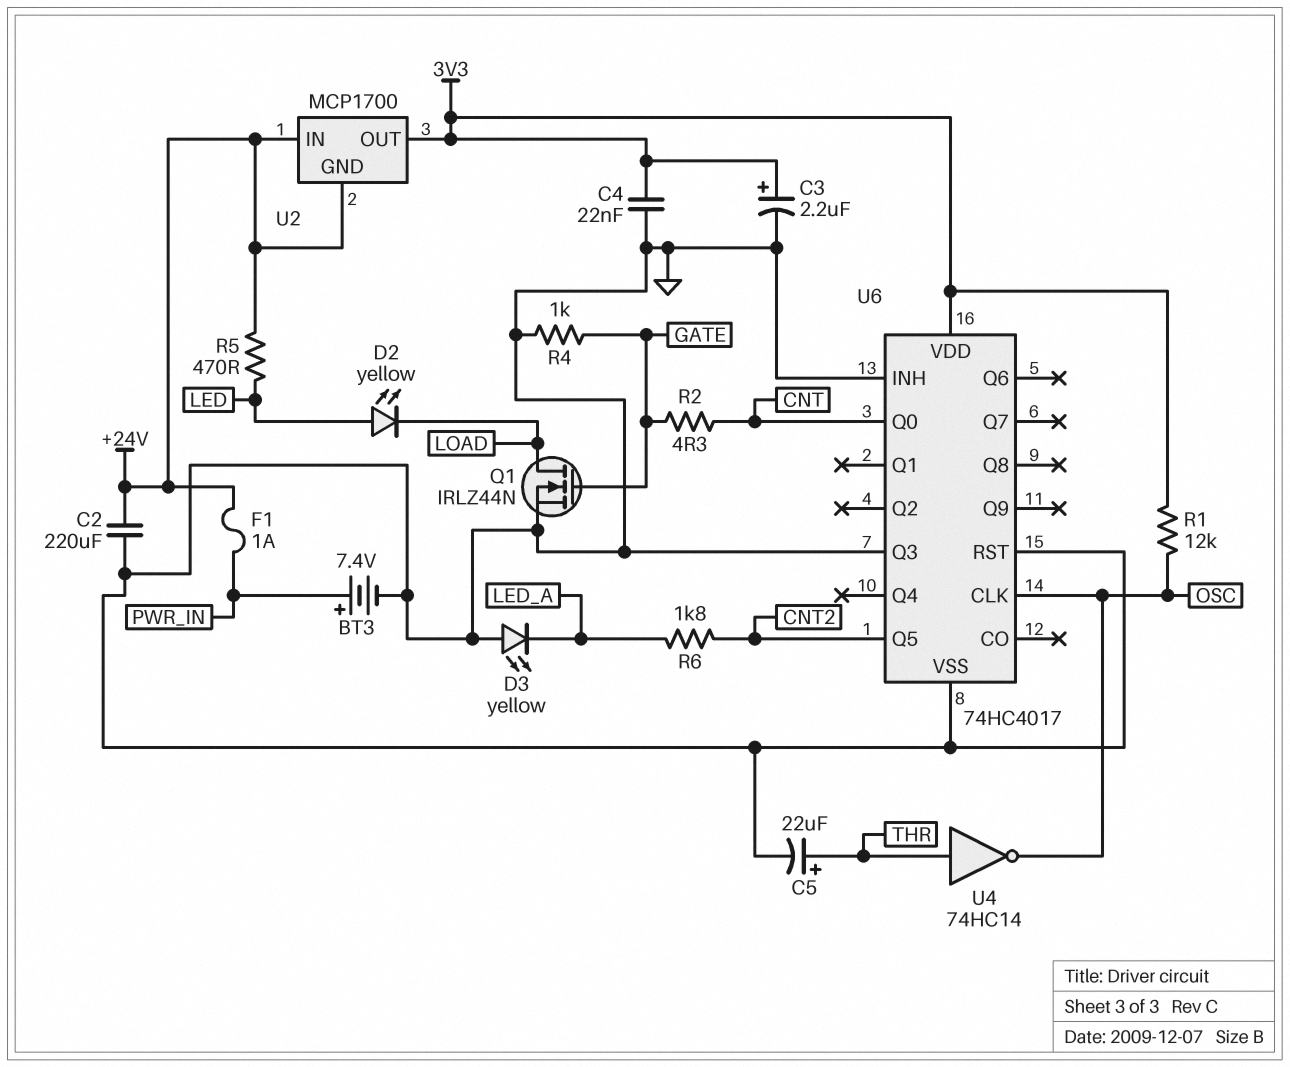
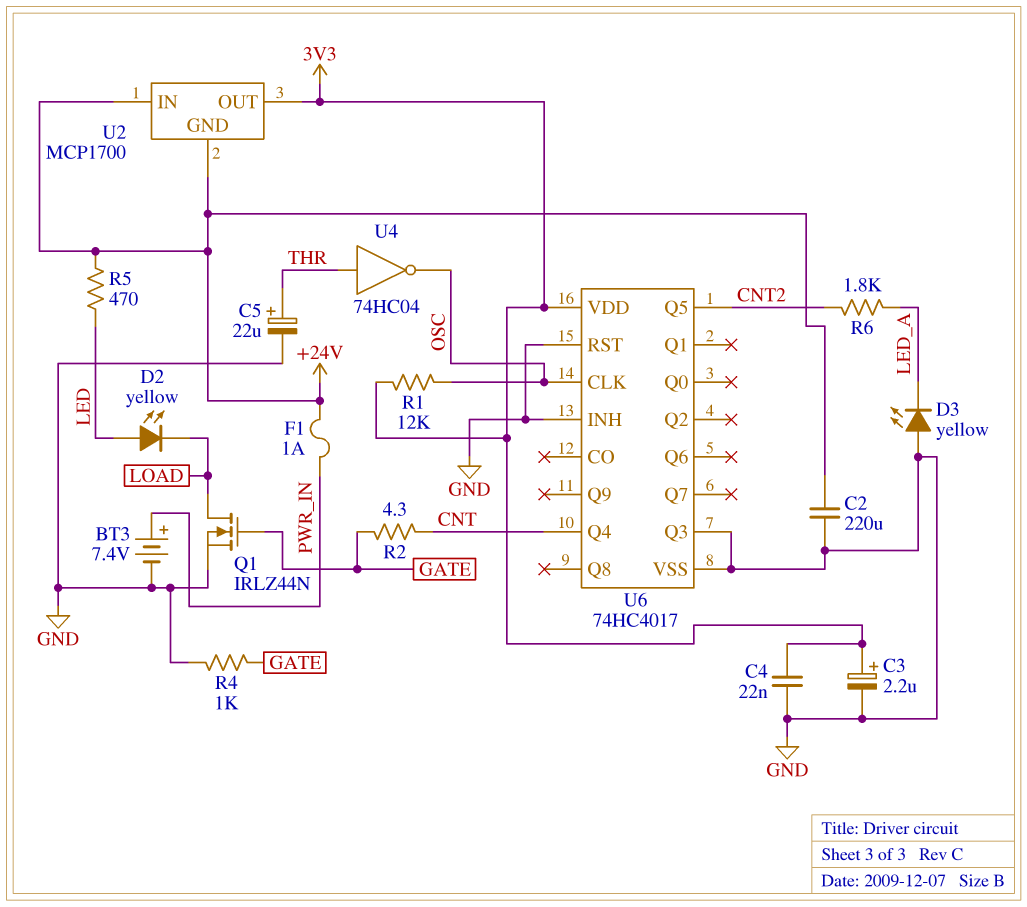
U4: NOT 74HC14 (in THR, out OSC) -> NOT 74HC04 (in THR, out OSC)
U6 pin Q0: CNT -> none
U6 pin Q4: none -> CNT

